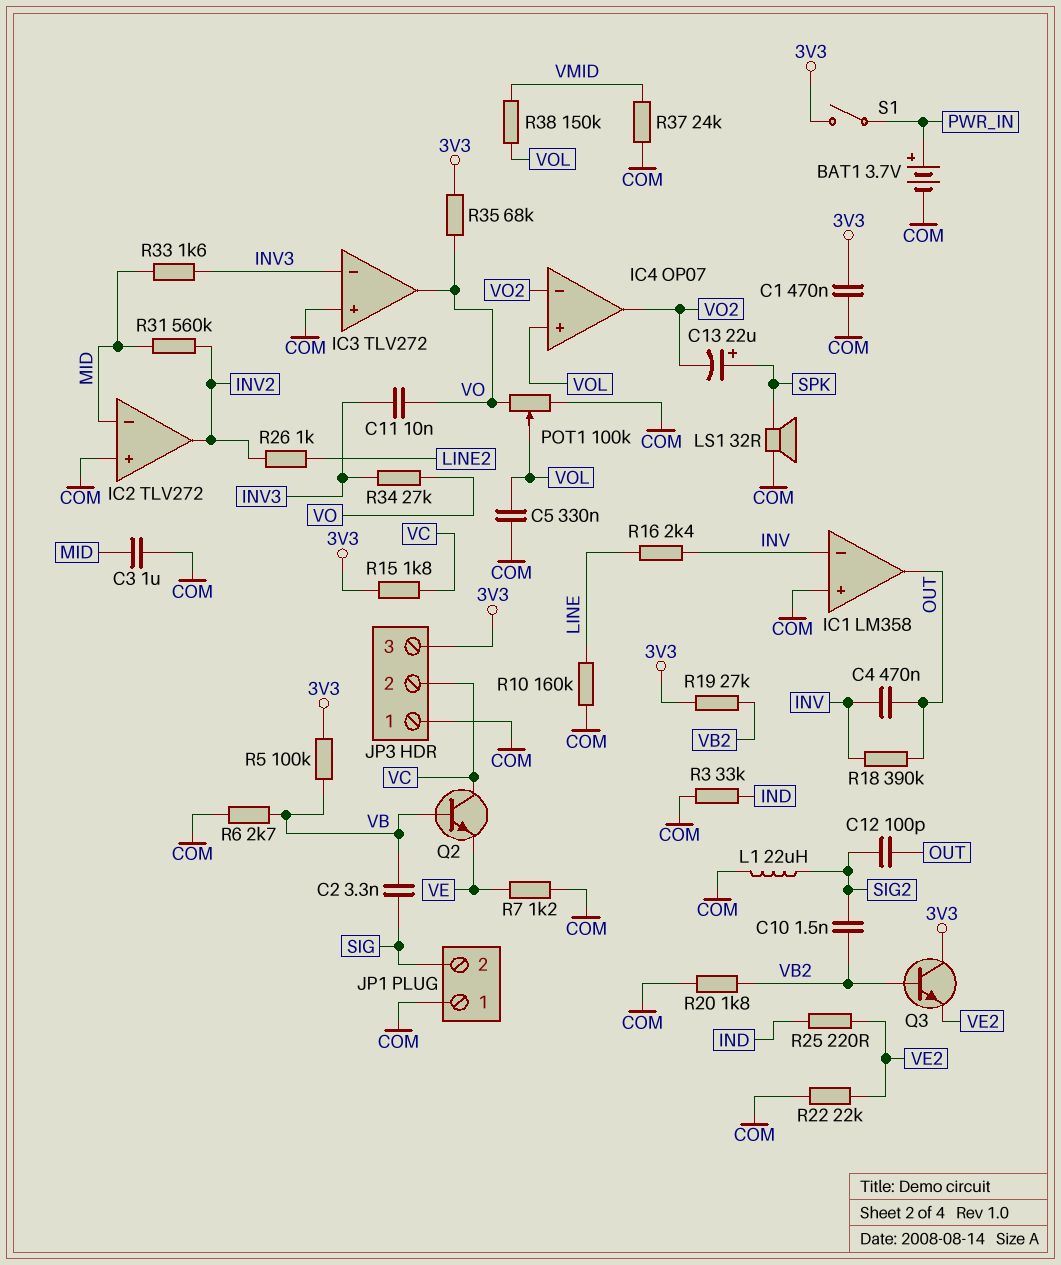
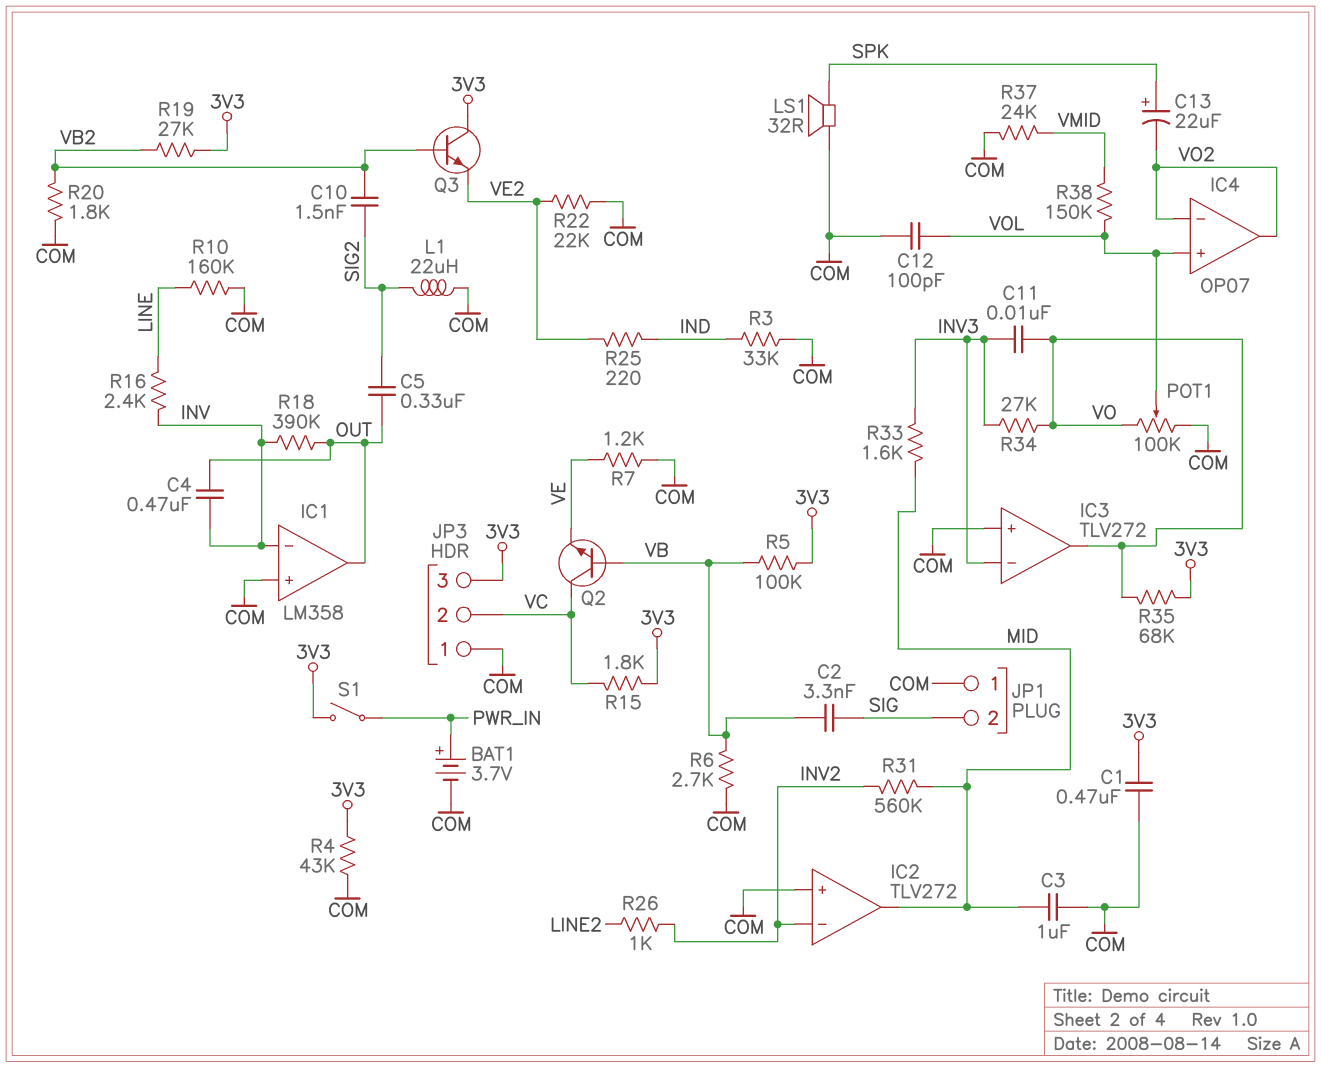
C5: 330nF (COM, VOL) -> 330nF (OUT, SIG2)
C12: 100pF (OUT, SIG2) -> 100pF (COM, VOL)
IC2 pin in-: MID -> INV2
IC2 pin out: INV2 -> MID
R4: none -> 43k (3V3, COM)

